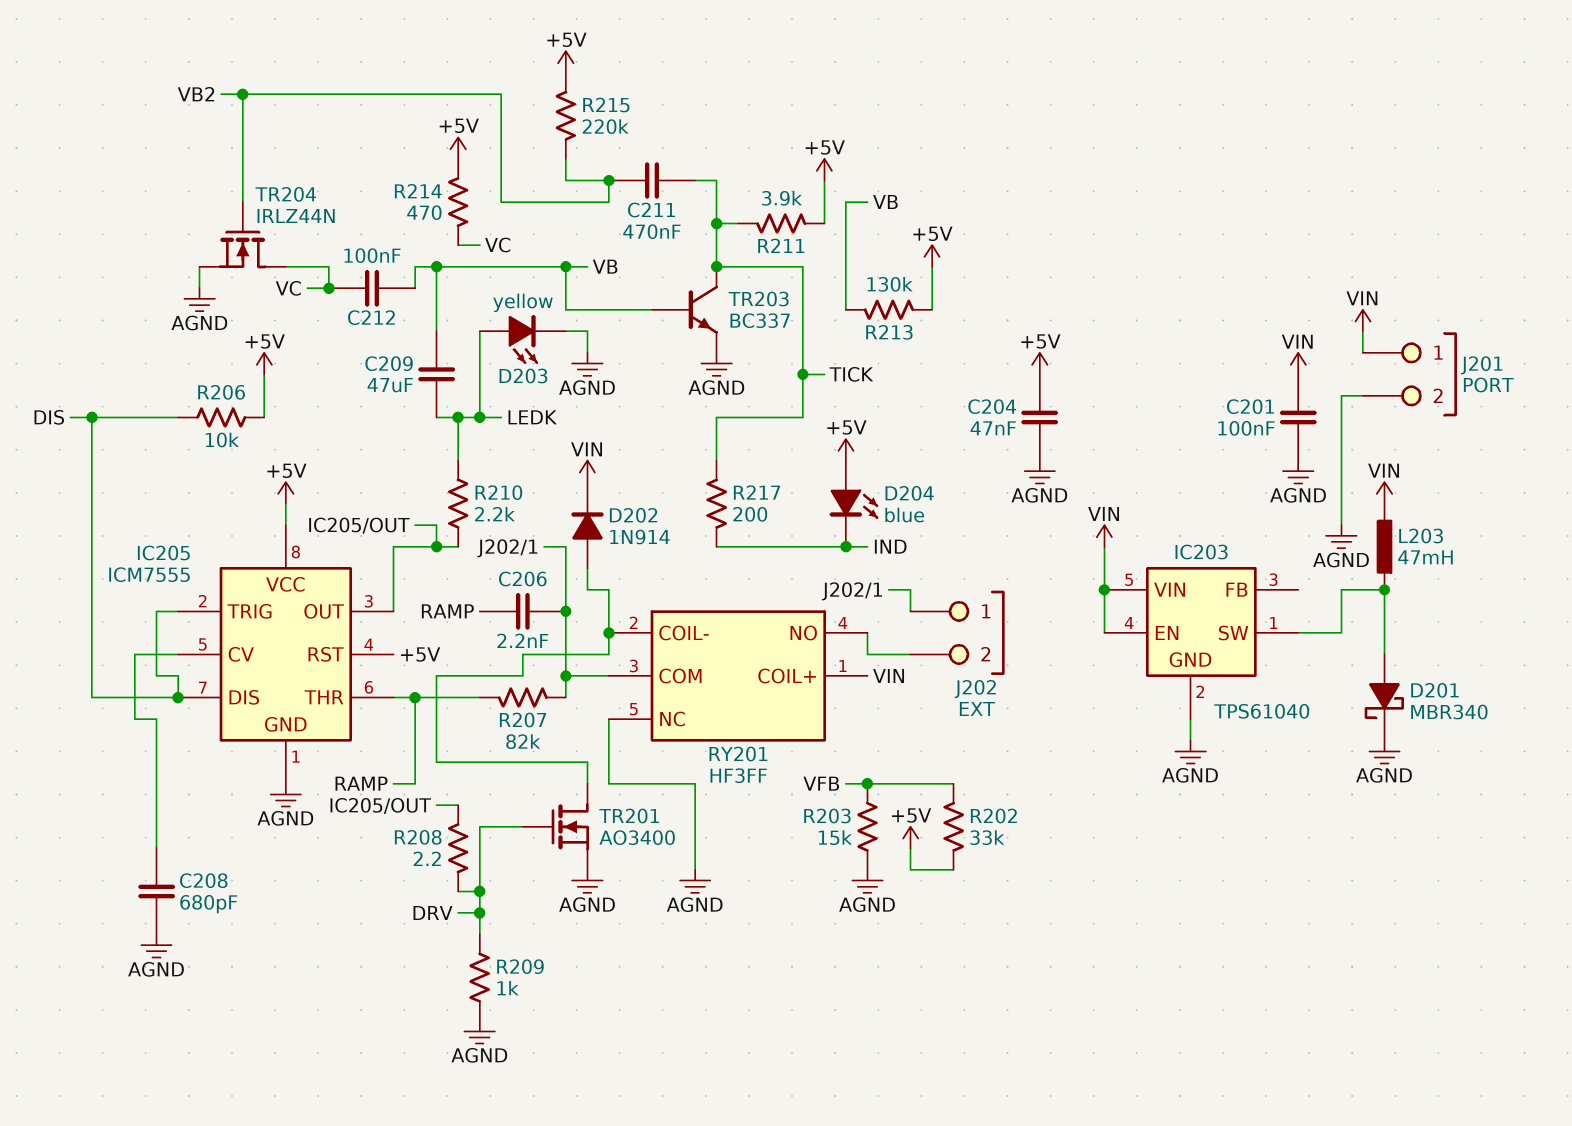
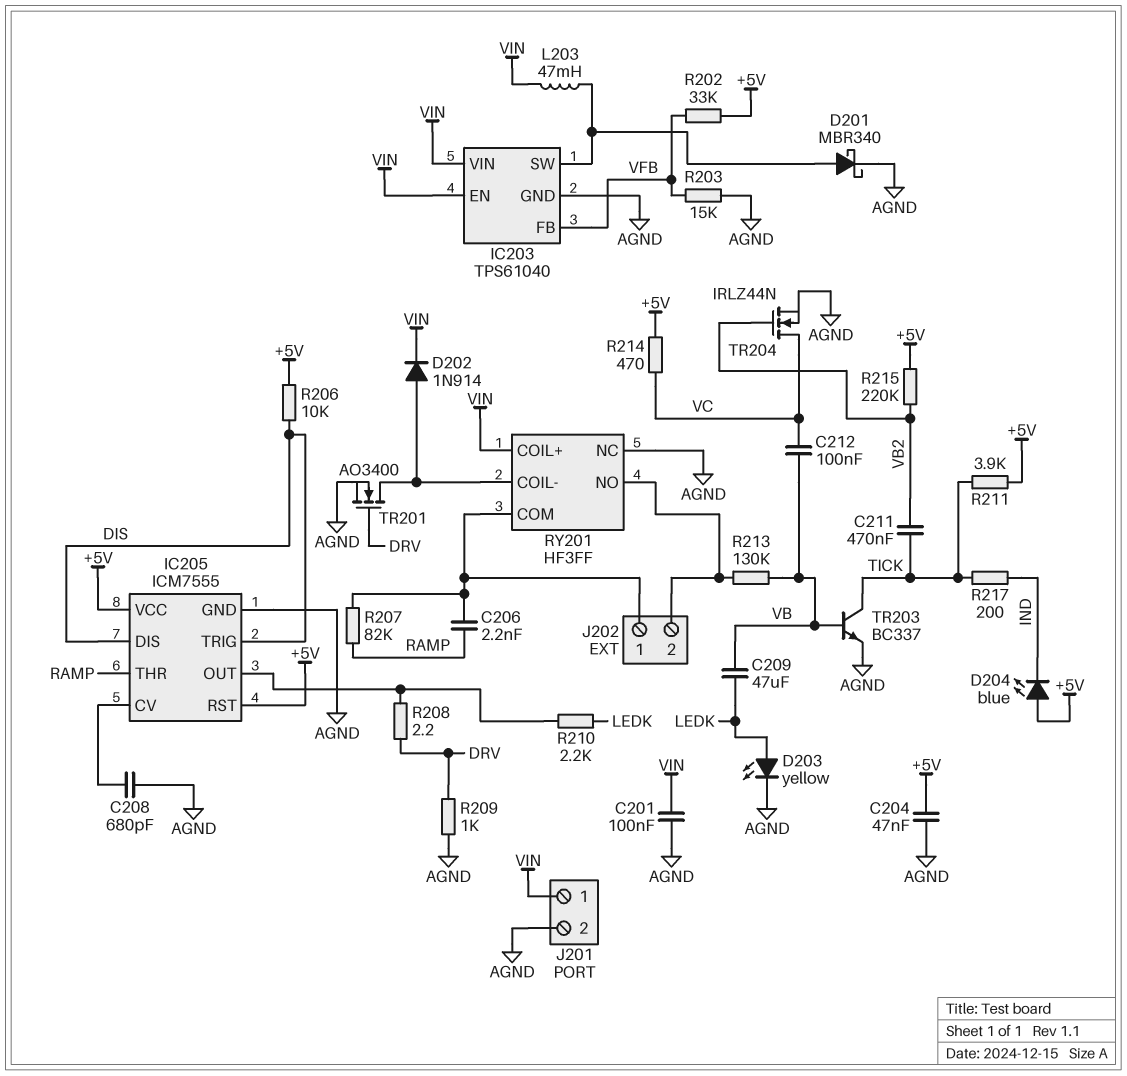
IC203 pin FB: none -> VFB
R213: 130k (+5V, VB) -> 130k (J202/2, VB)

